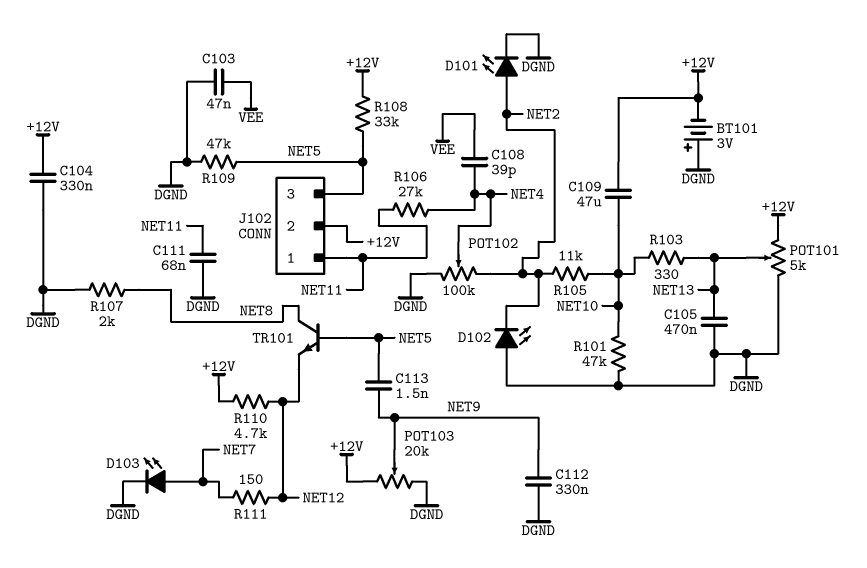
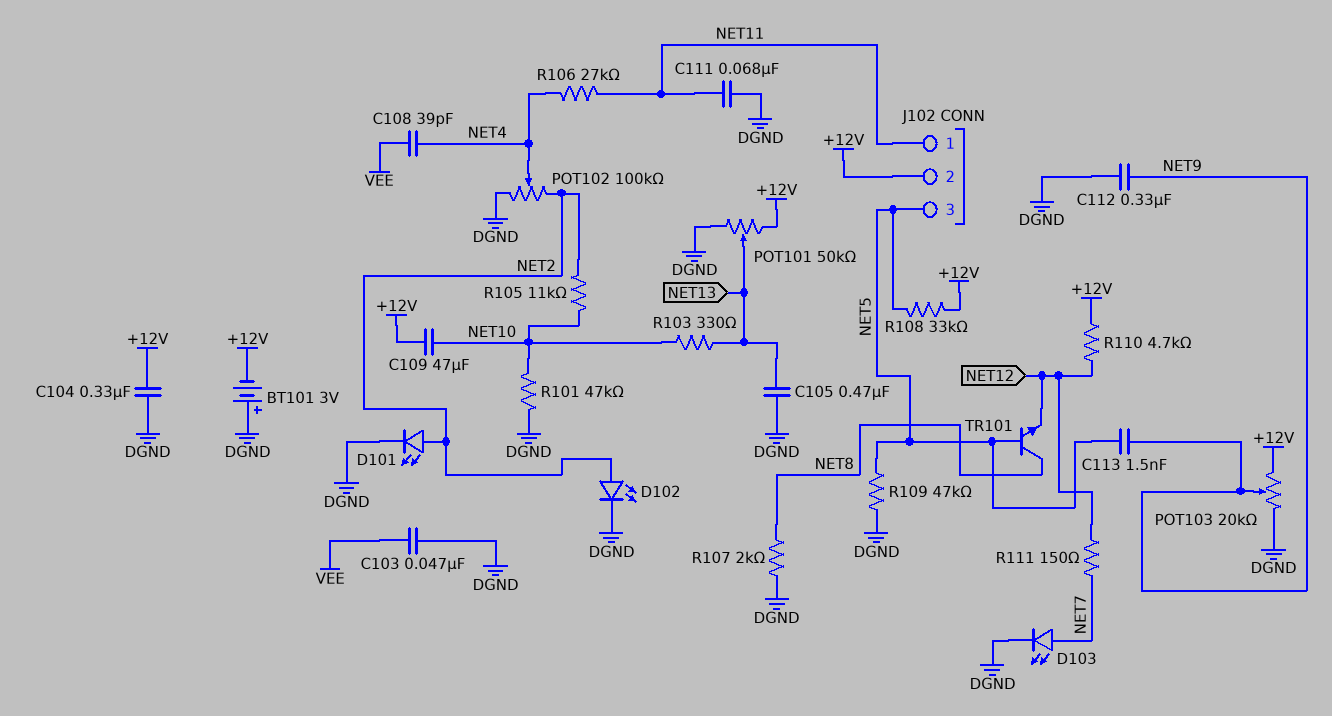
D102: LED (A DGND, K NET2) -> LED (A NET2, K DGND)
POT101: 5k (+12V, DGND, wiper NET13) -> 50k (+12V, DGND, wiper NET13)

